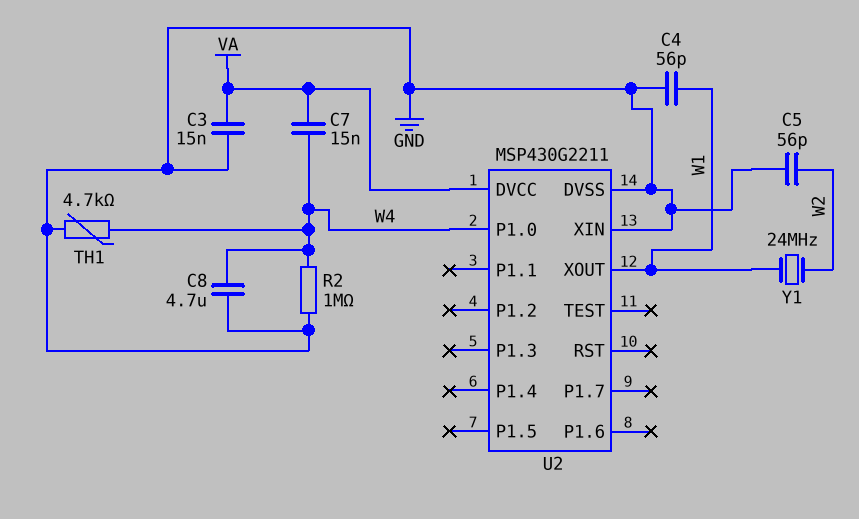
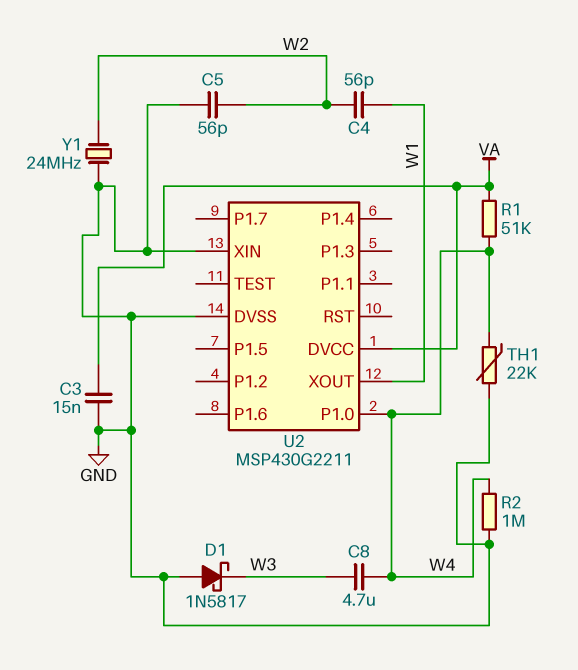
C4: 56pF (GND, W1) -> 56pF (W1, W2)
C7: 15nF (VA, W4) -> none
C8: 4.7uF (GND, W4) -> 4.7uF (W3, W4)
D1: none -> schottky 1N5817 (A GND, K W3)
R1: none -> 51k (VA, W4)
TH1: 4.7k (GND, W4) -> 22k (GND, W4)
Y1: 24MHz (W1, W2) -> 24MHz (GND, W2)

